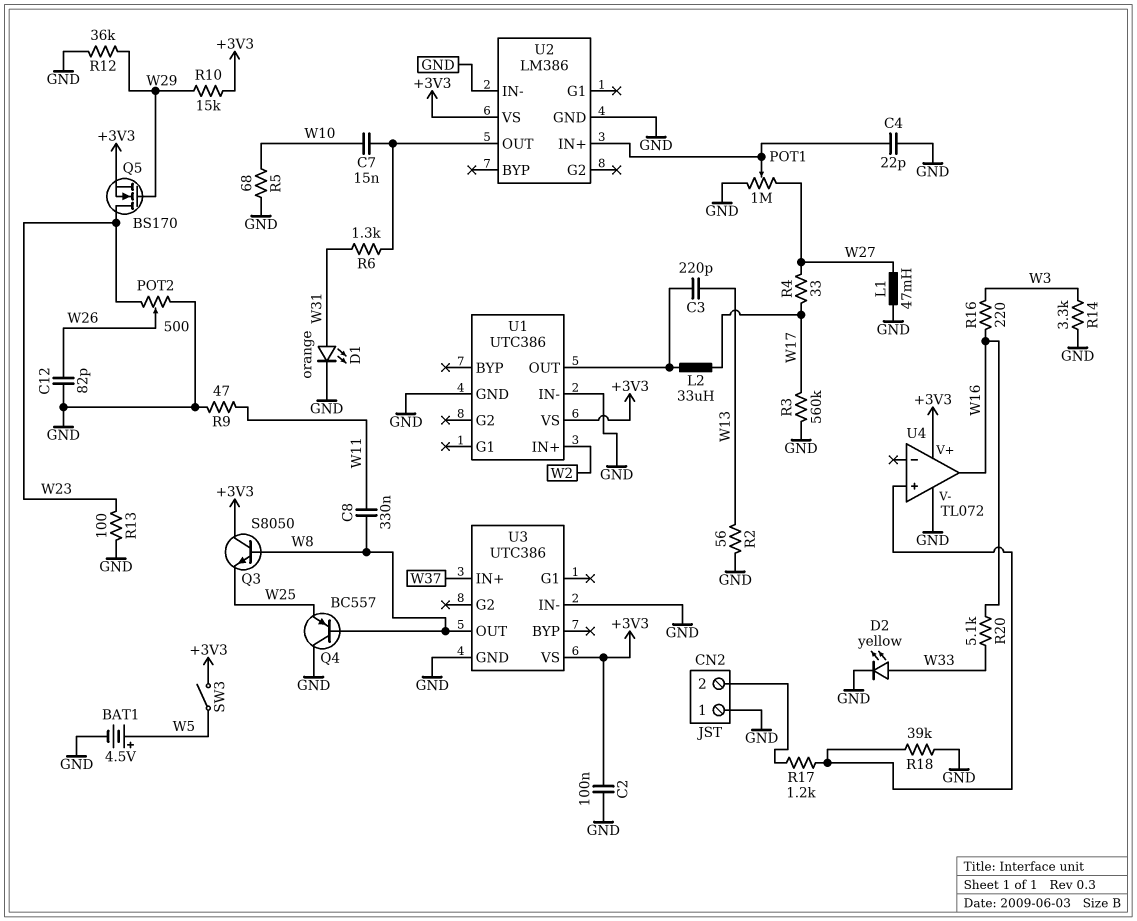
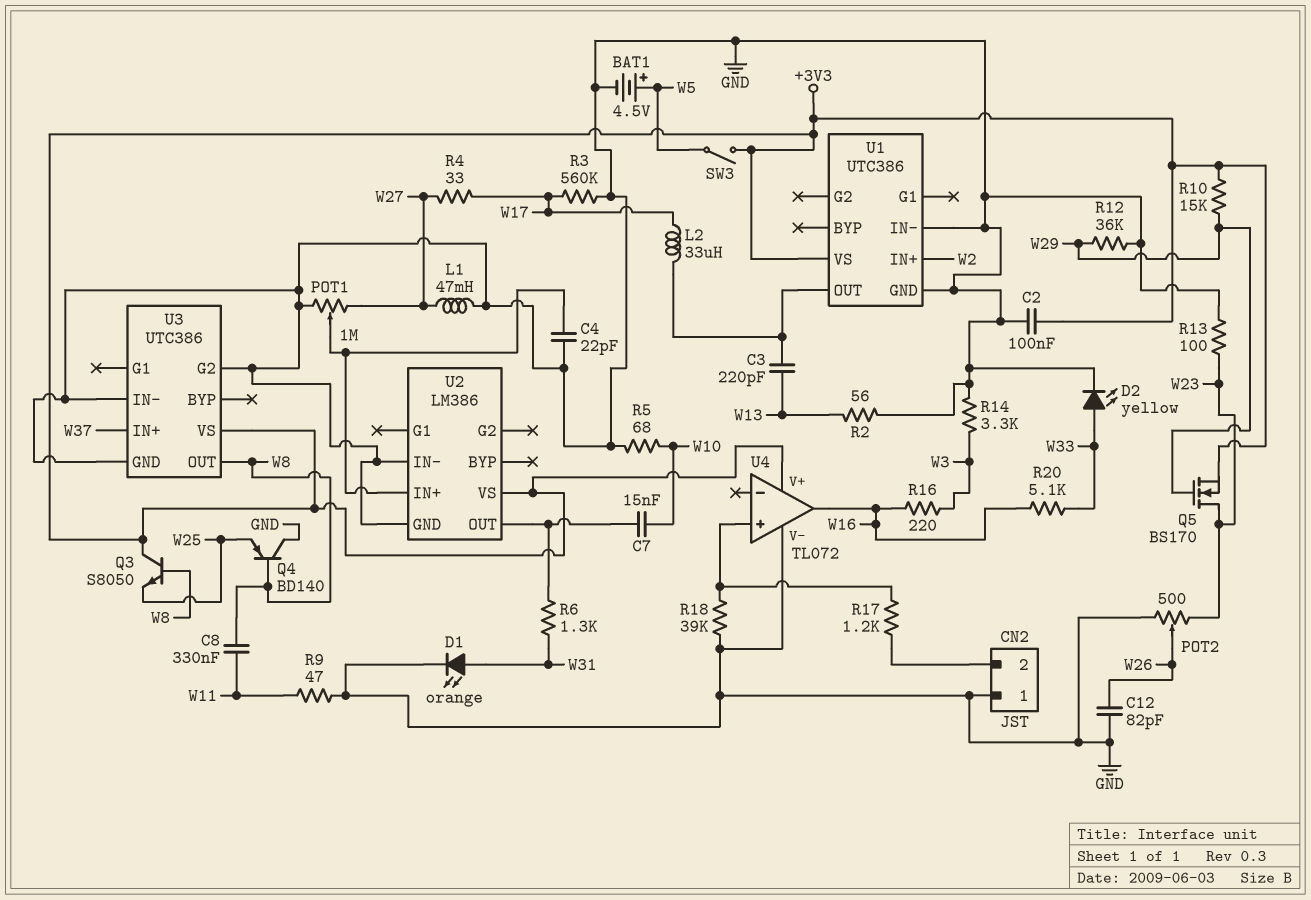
Q4: PNP BC557 (B W8, C GND, E W25) -> PNP BD140 (B W8, C GND, E W25)
U3 pin G2: none -> GND

